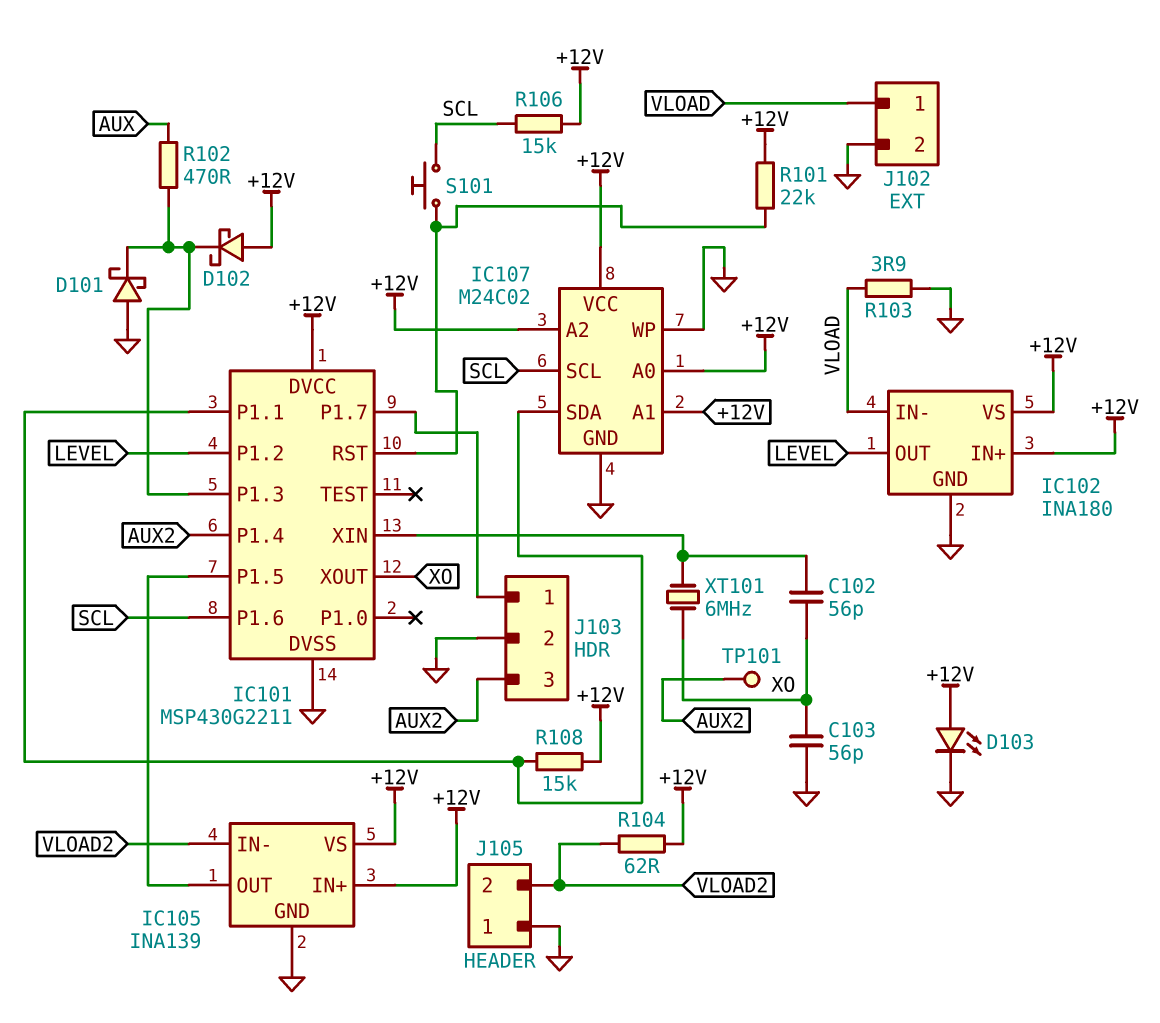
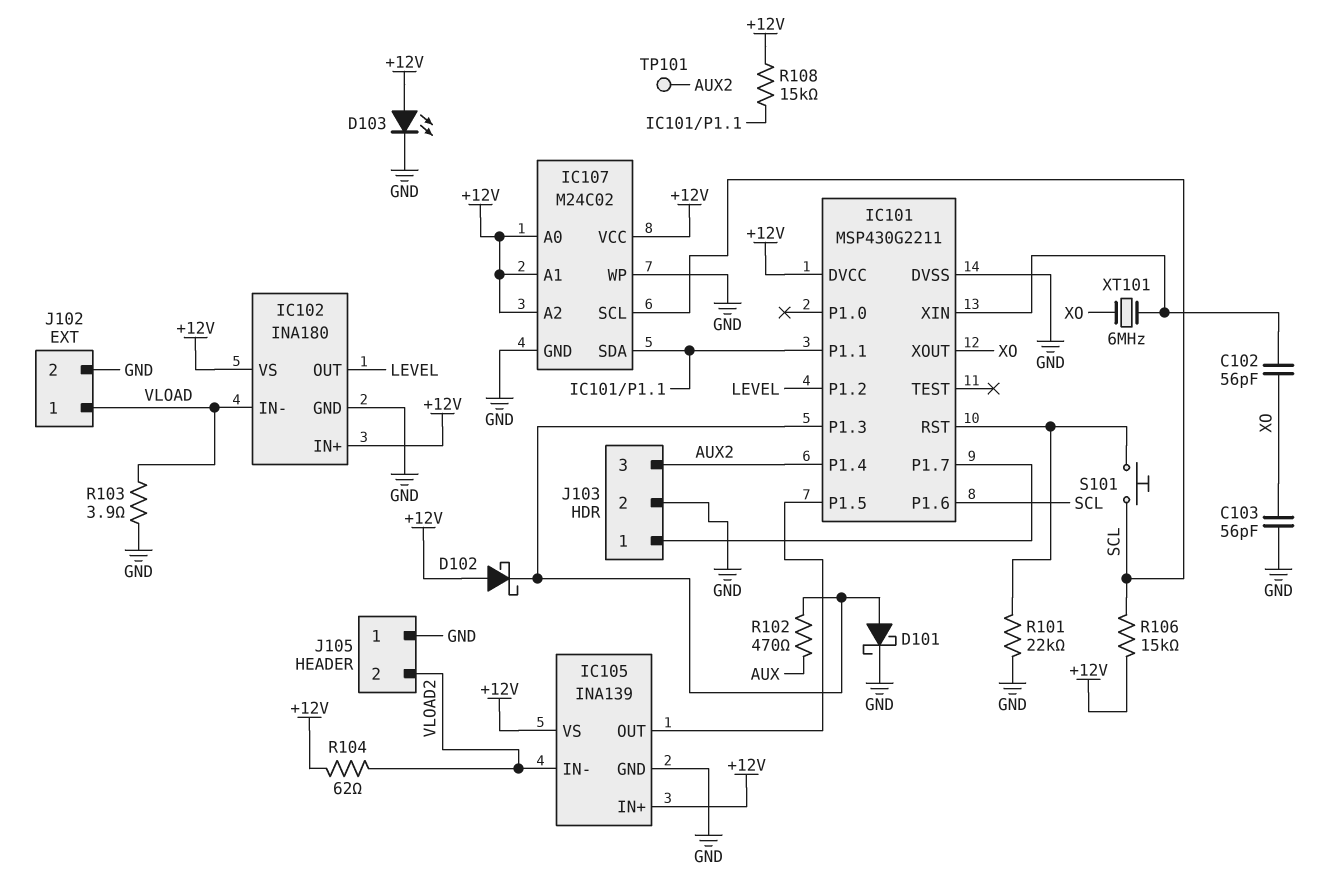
D101: schottky (A GND, K IC101/P1.3) -> schottky (A IC101/P1.3, K GND)
R101: 22k (+12V, IC101/RST) -> 22k (GND, IC101/RST)

